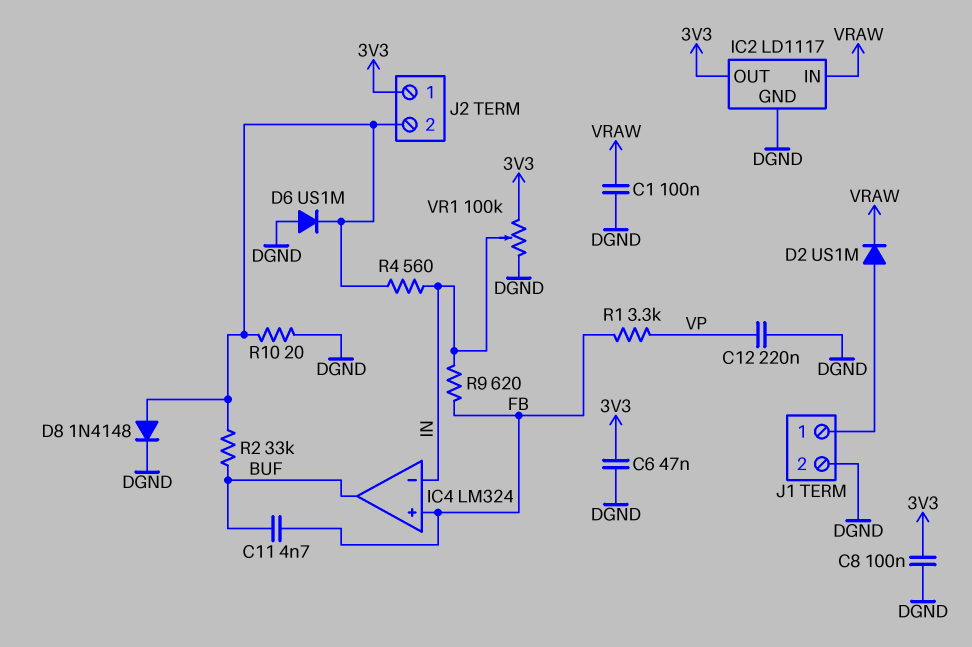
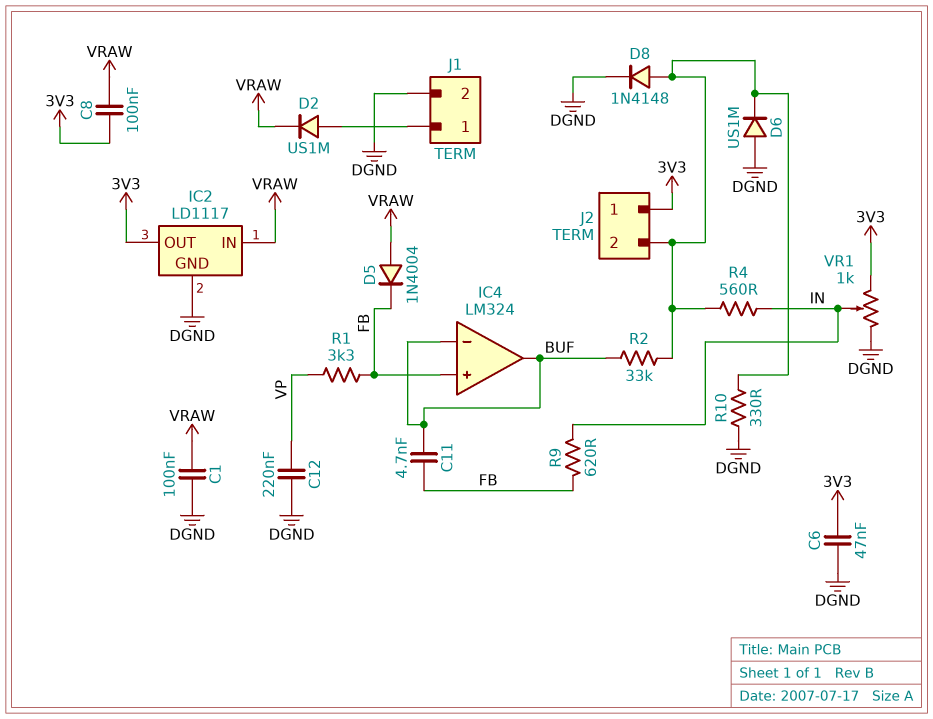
C8: 100nF (3V3, DGND) -> 100nF (3V3, VRAW)
D5: none -> diode 1N4004 (A VRAW, K FB)
IC4 pin in-: IN -> BUF
R10: 20 (DGND, J2/2) -> 330 (DGND, J2/2)
VR1: 100k (3V3, DGND, wiper IN) -> 1k (3V3, DGND, wiper IN)

